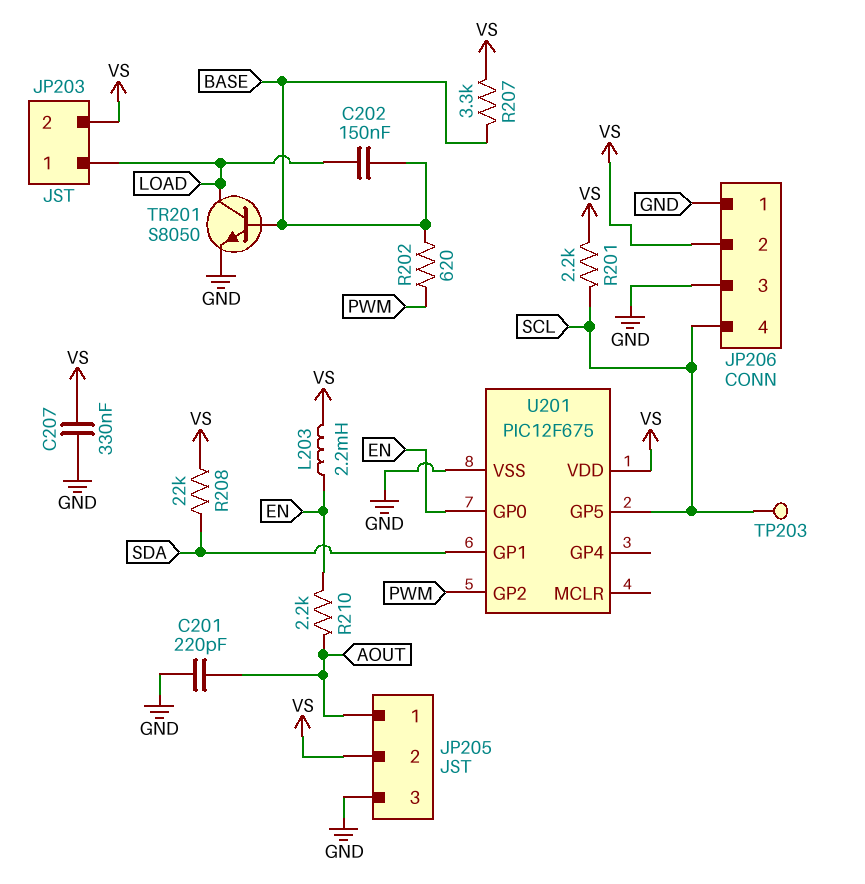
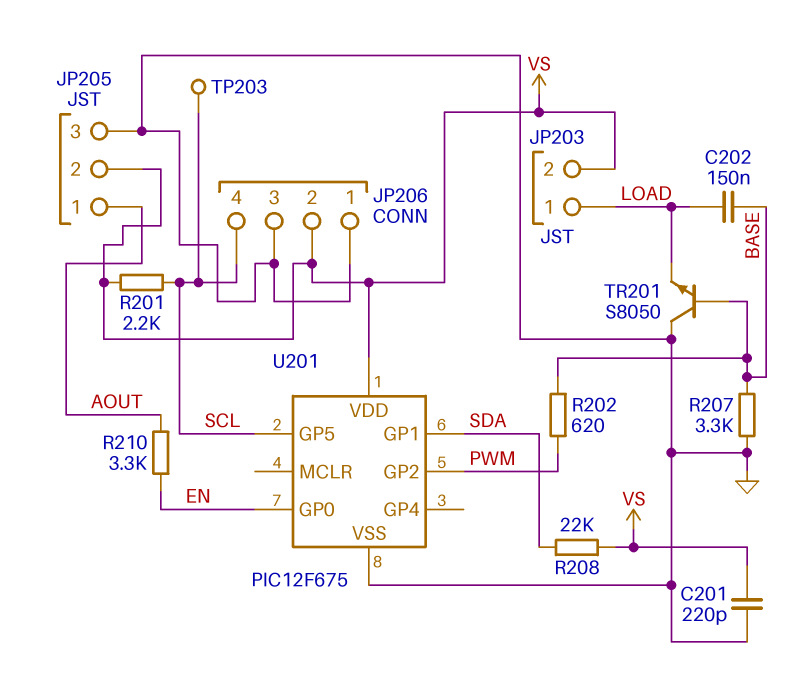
C201: 220pF (AOUT, GND) -> 220pF (GND, VS)
C207: 330nF (GND, VS) -> none
L203: 2.2mH (EN, VS) -> none
R207: 3.3k (BASE, VS) -> 3.3k (BASE, GND)
R210: 2.2k (AOUT, EN) -> 3.3k (AOUT, EN)
TR201: NPN S8050 (B BASE, C LOAD, E GND) -> NPN S8050 (B BASE, C GND, E LOAD)

